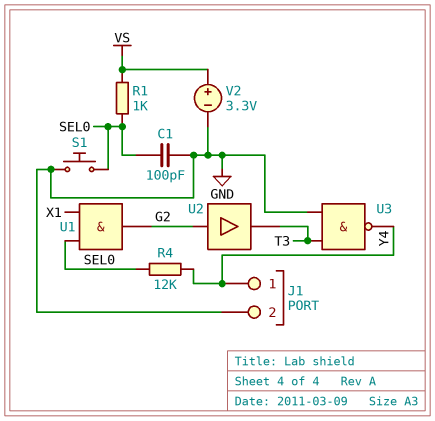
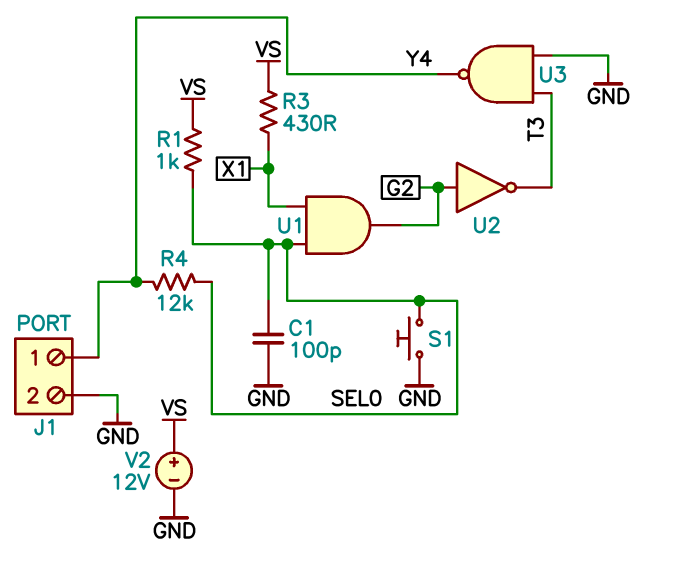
R3: none -> 430 (VS, X1)
U2: buffer (in G2, out T3) -> NOT (in G2, out T3)
V2: 3.3V (plus VS, minus GND) -> 12V (plus VS, minus GND)

